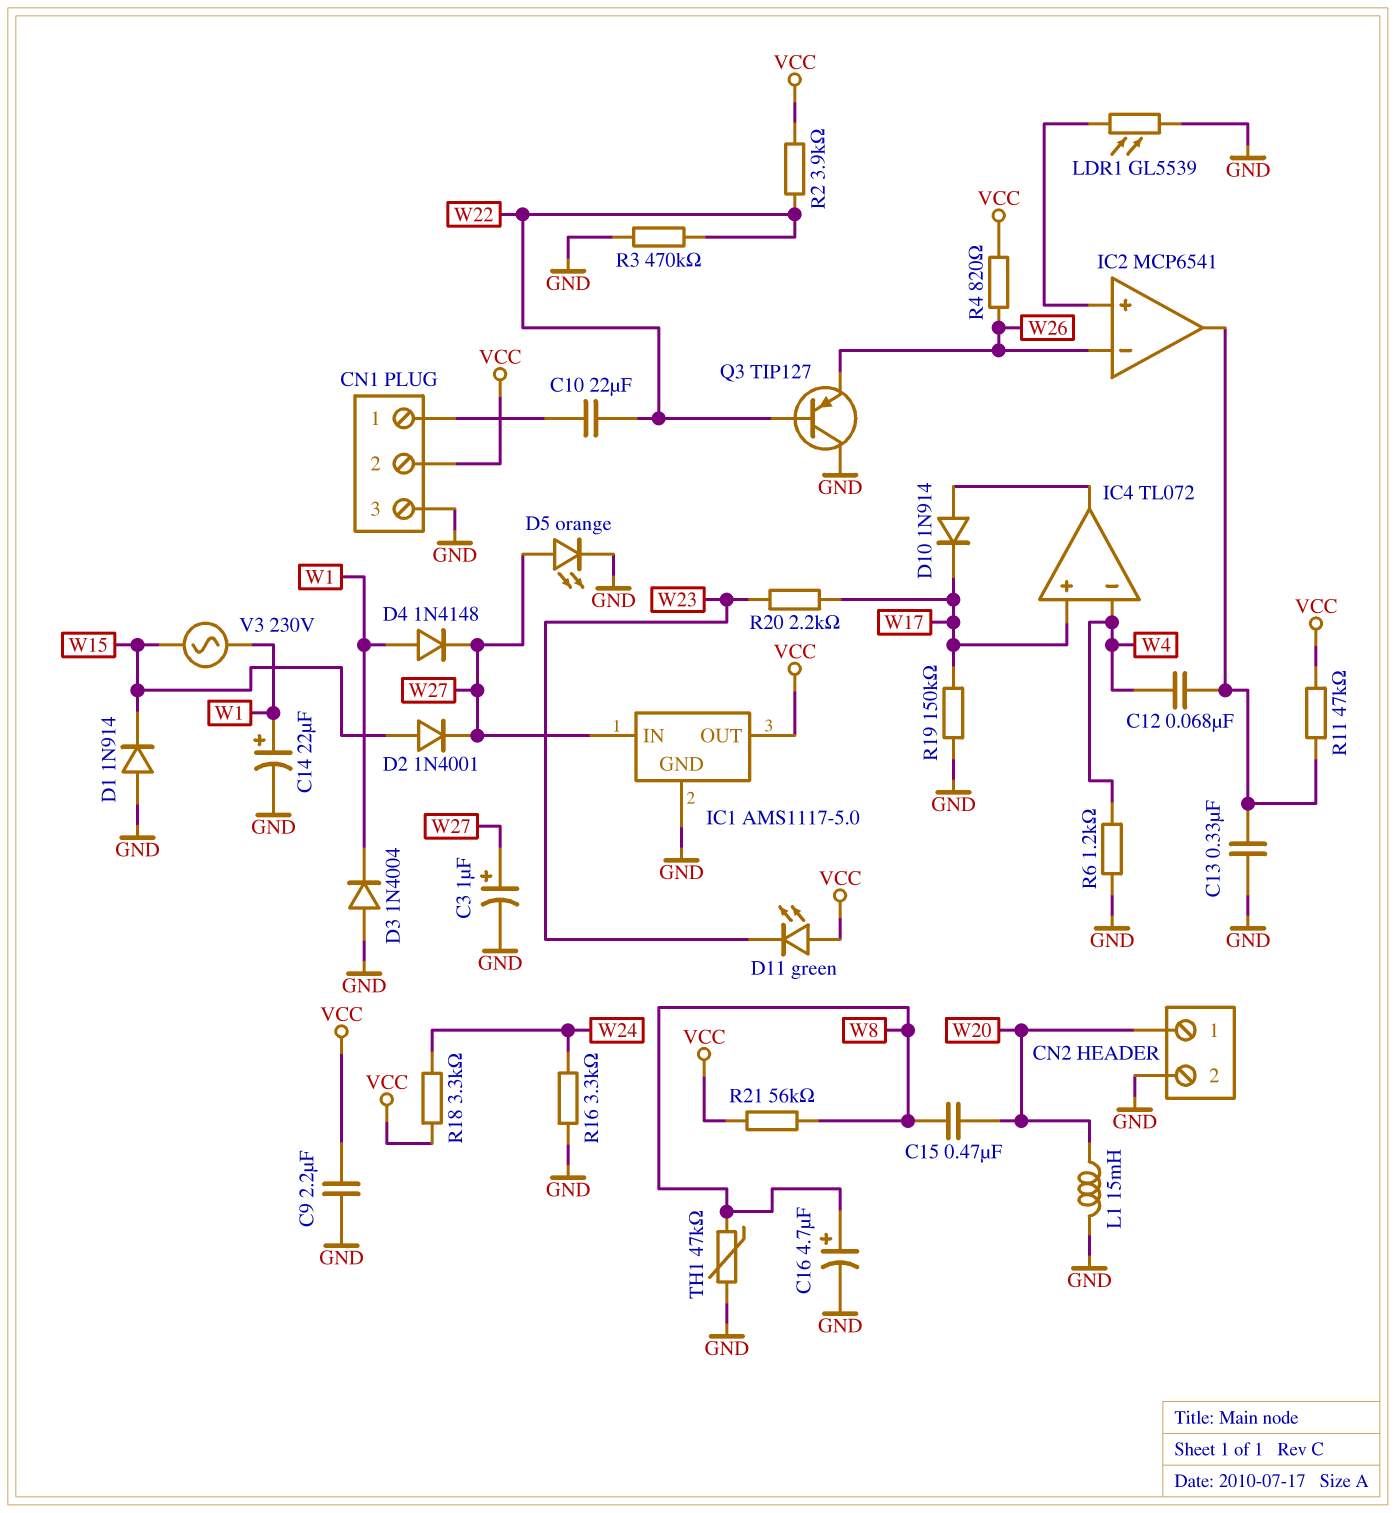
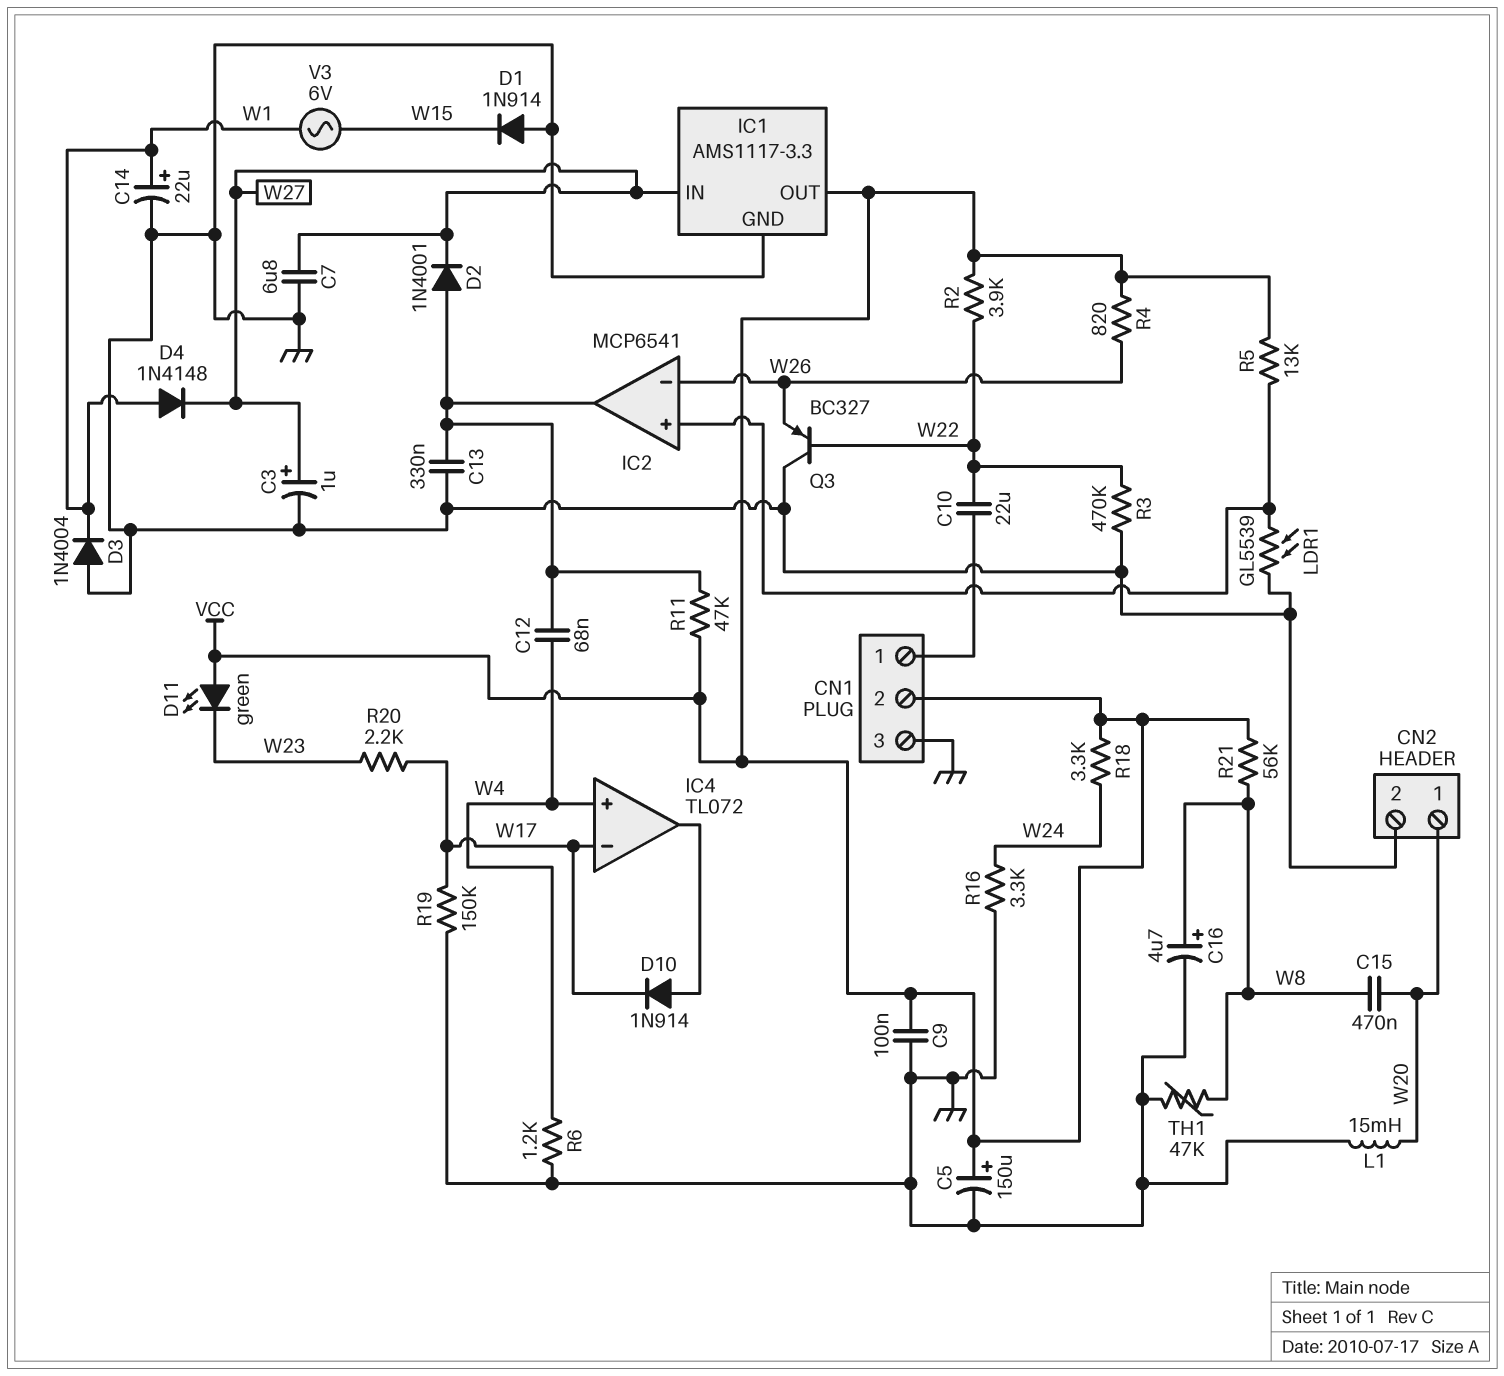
C5: none -> 150uF (plus VCC, minus GND)
C7: none -> 6.8uF (GND, W27)
C9: 2.2uF (GND, VCC) -> 100nF (GND, VCC)
D2: diode 1N4001 (A W15, K W27) -> diode 1N4001 (A IC2/out, K W27)
D5: LED orange (A W27, K GND) -> none
IC1: AMS1117-5.0 -> AMS1117-3.3
IC4 pin in+: W17 -> W4
IC4 pin in-: W4 -> W17
Q3: PNP TIP127 (B W22, C GND, E W26) -> PNP BC327 (B W22, C GND, E W26)
R5: none -> 13k (IC2/in+, VCC)
V3: AC 230V (W1, W15) -> AC 6V (W1, W15)

